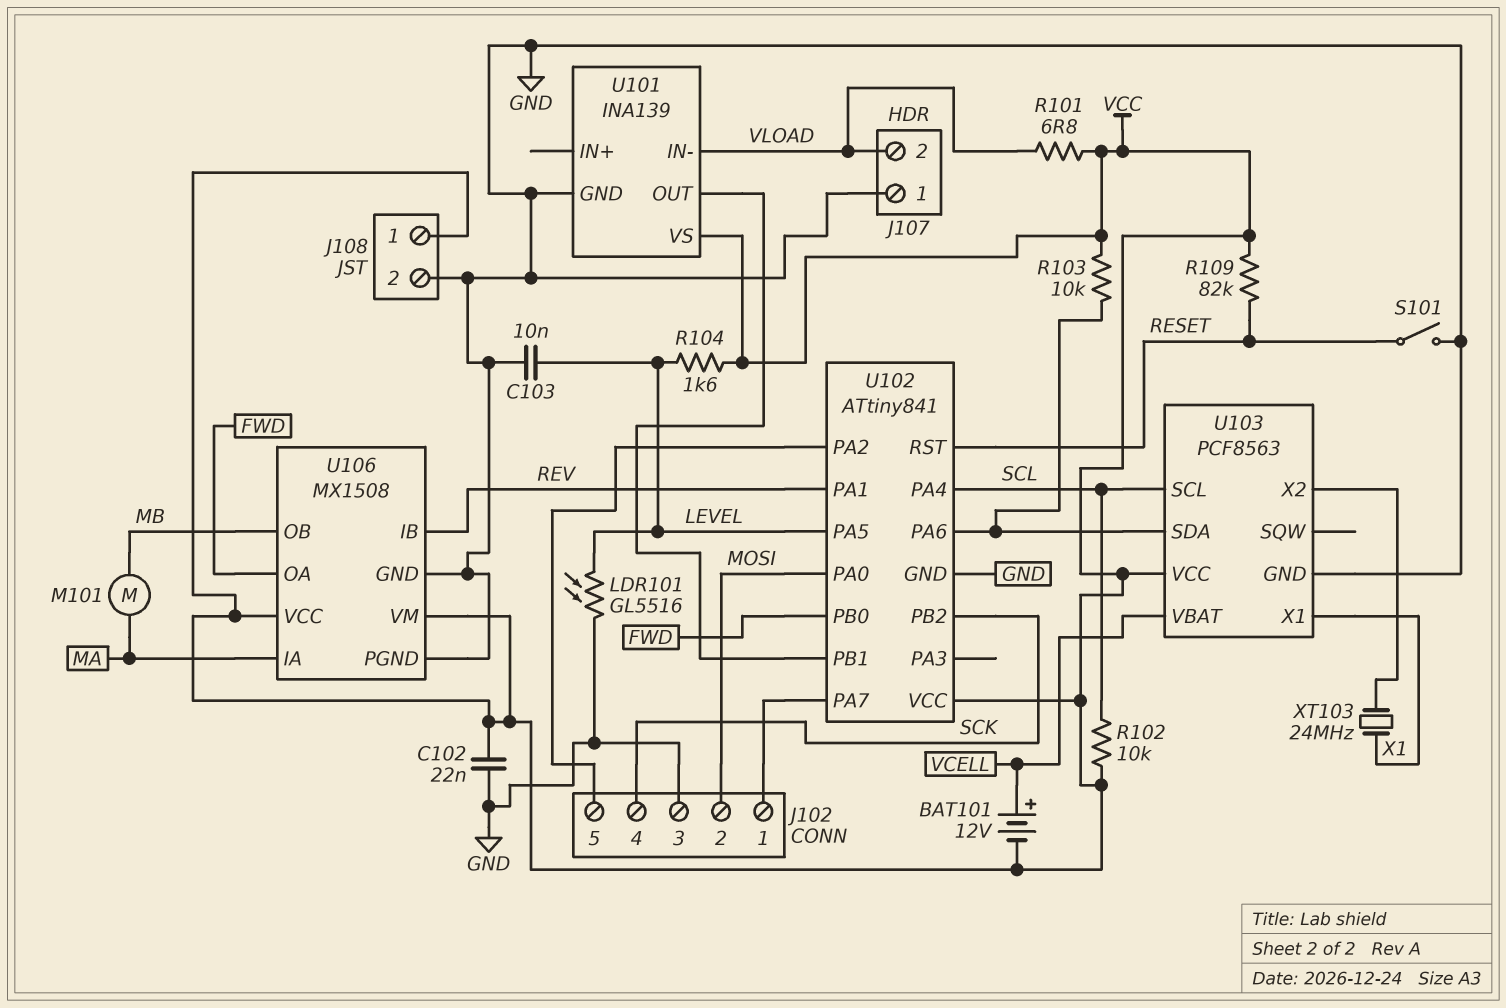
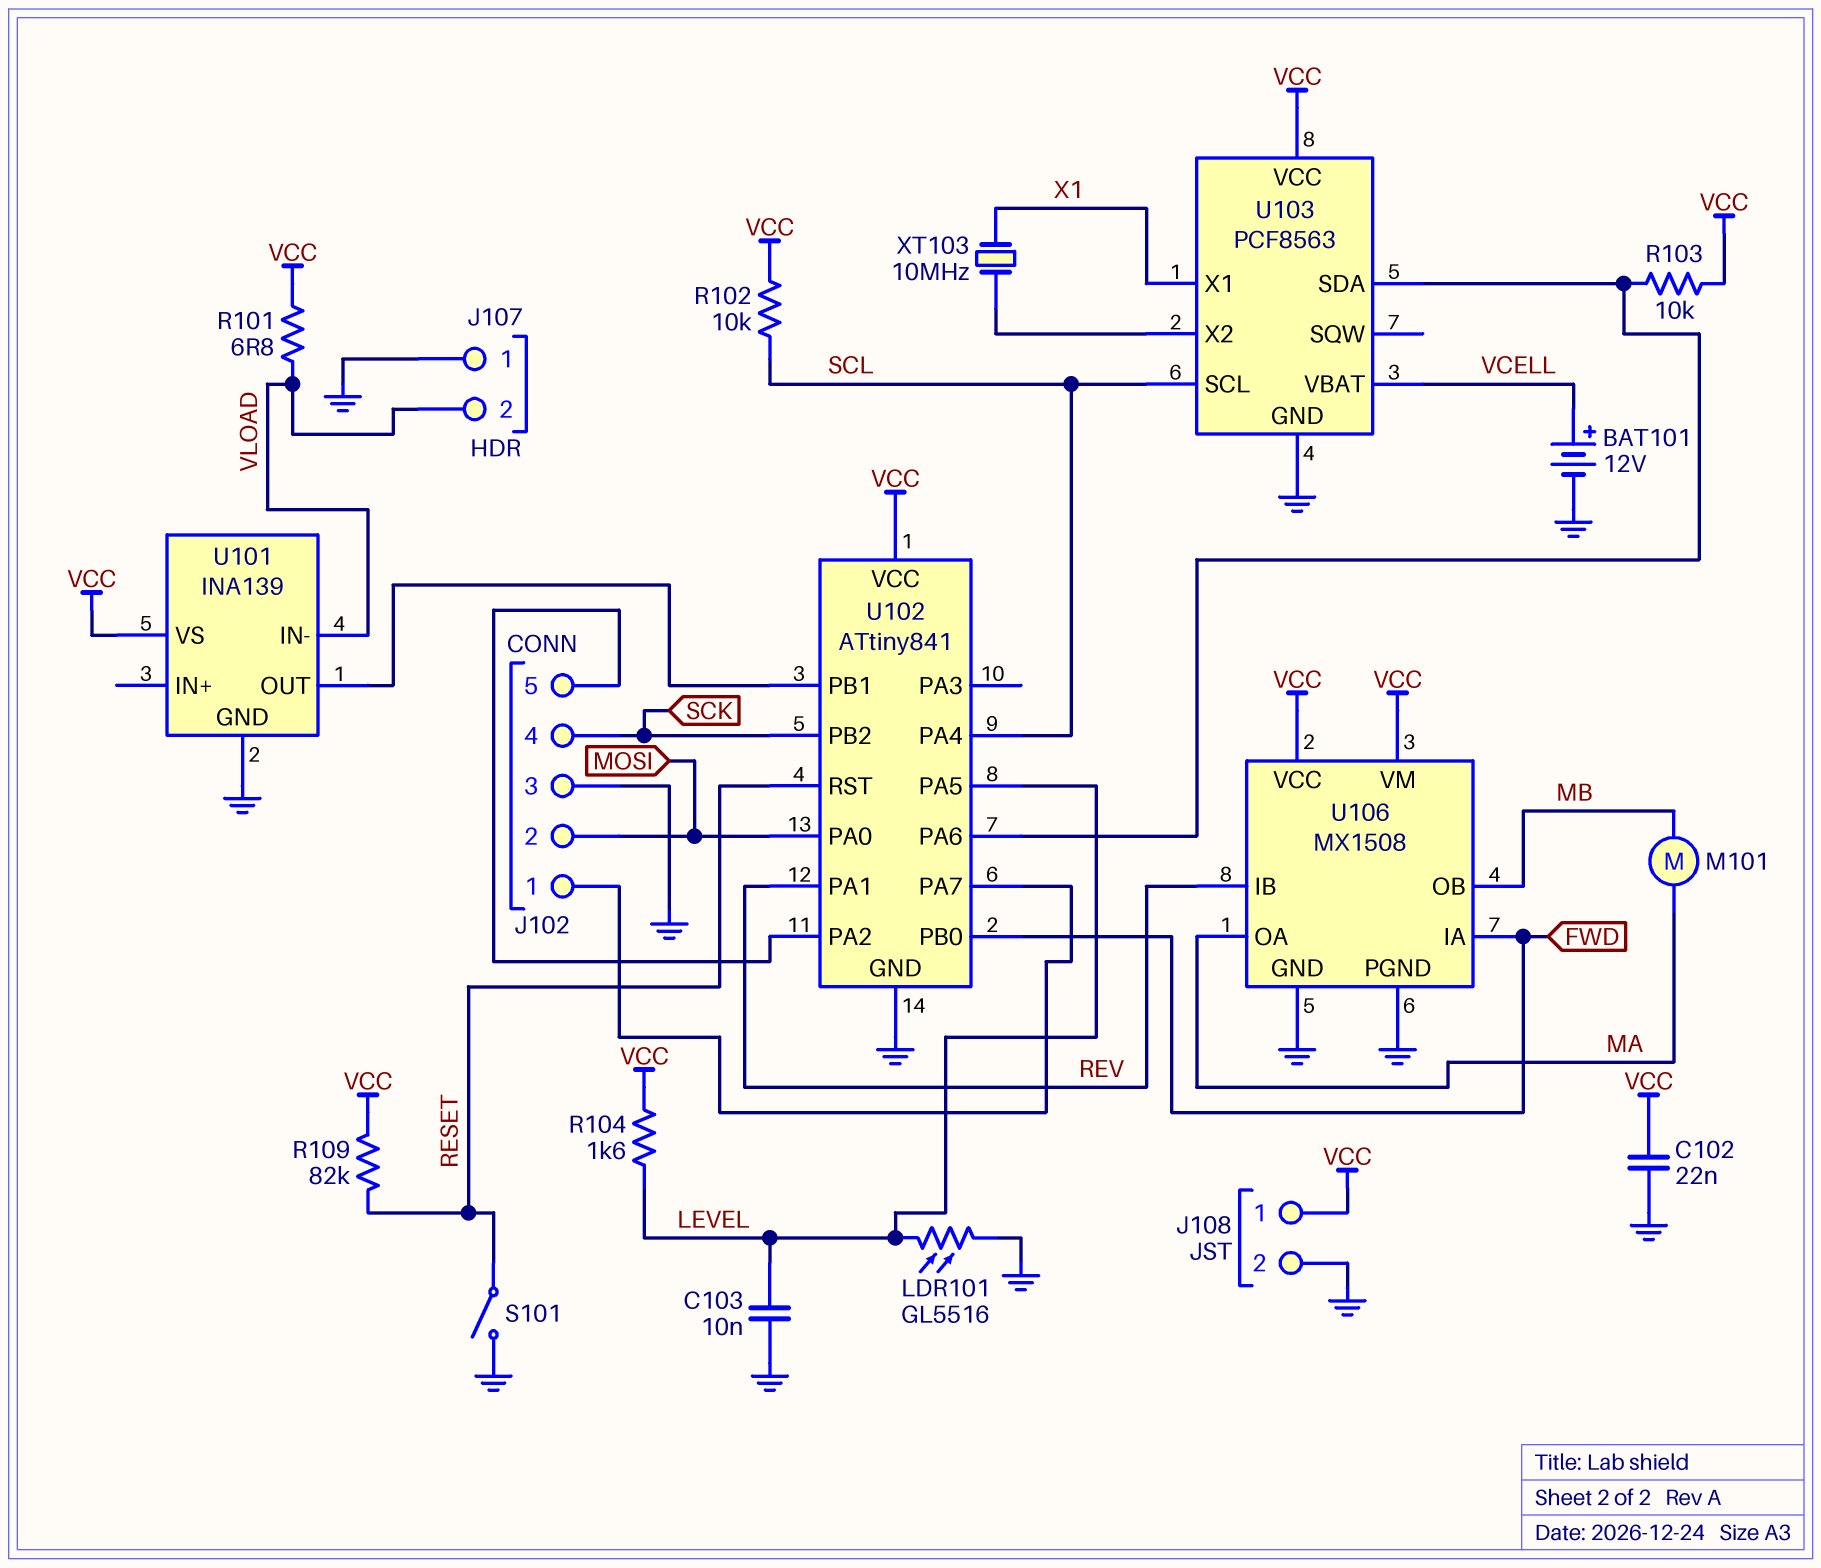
BAT101: 12V (plus VCELL, minus VCC) -> 12V (plus VCELL, minus GND)
U106 pin IA: MA -> FWD
U106 pin OA: FWD -> MA
XT103: 24MHz (U103/X2, X1) -> 10MHz (U103/X2, X1)

